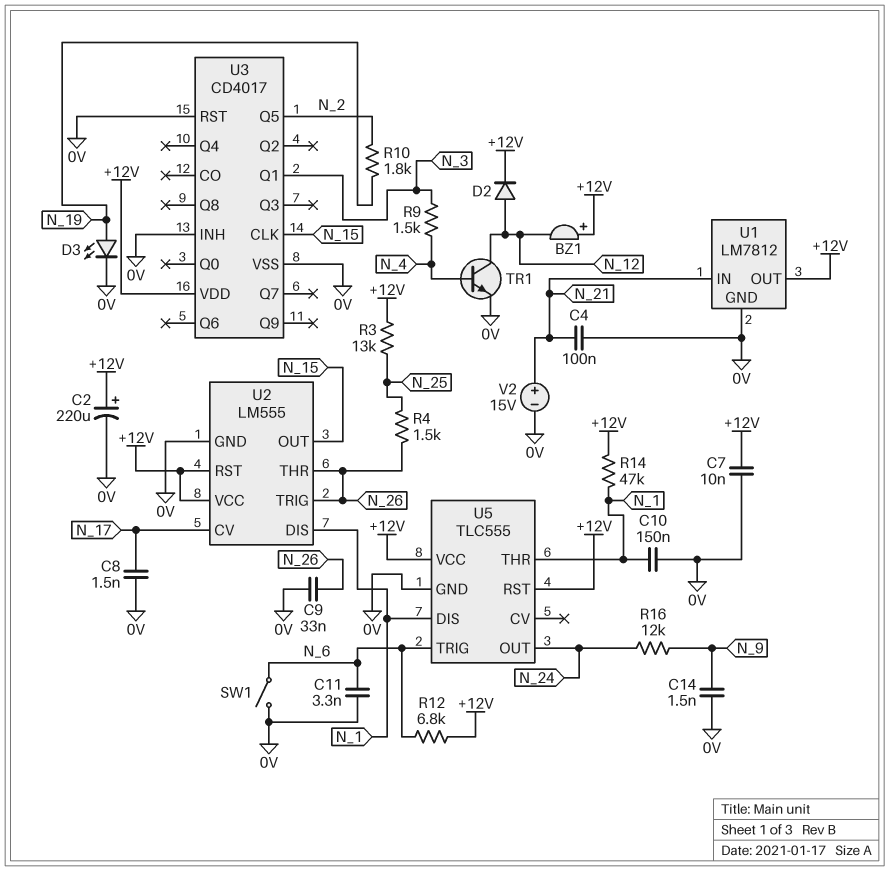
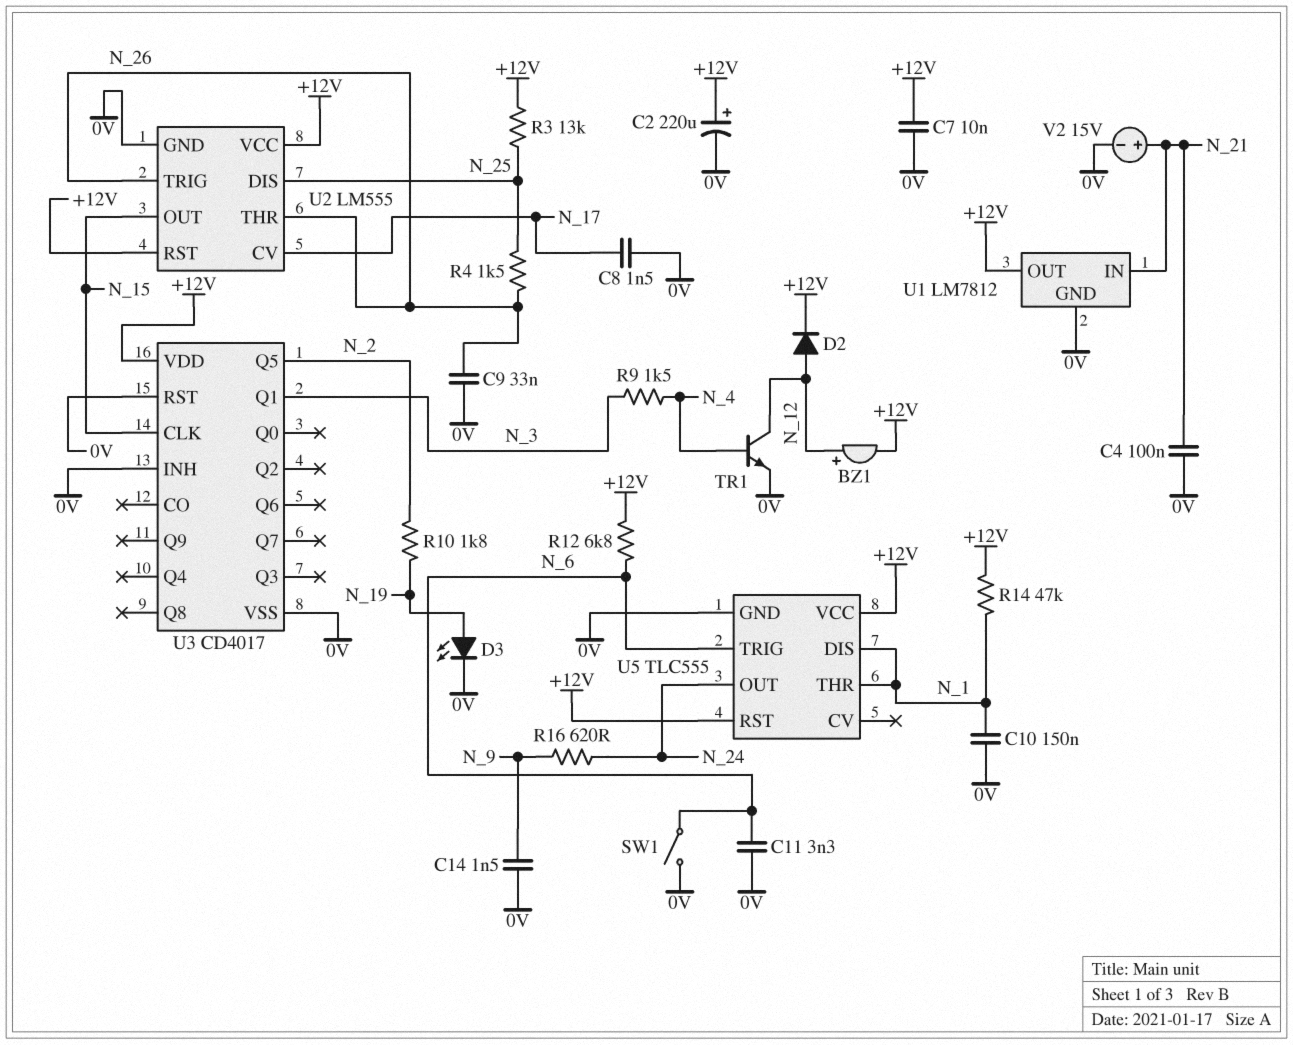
BZ1: buzzer (plus +12V, minus N_12) -> buzzer (plus N_12, minus +12V)
R16: 12k (N_9, N_24) -> 620 (N_9, N_24)
U2 pin DIS: N_1 -> N_25

